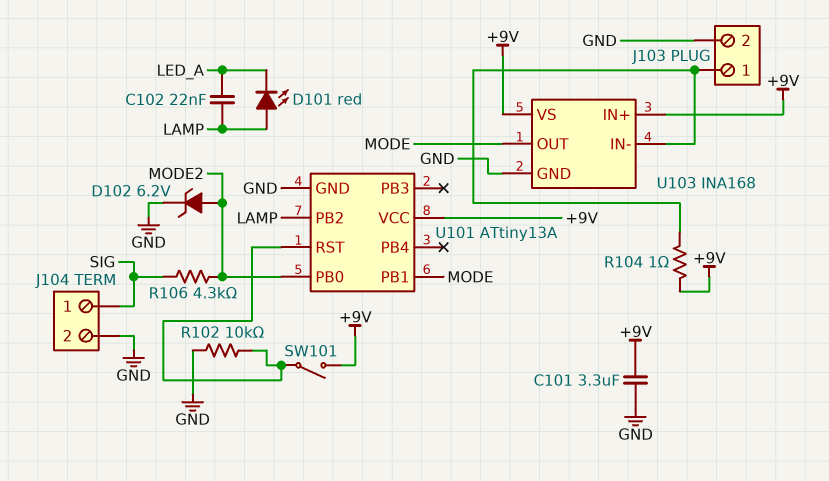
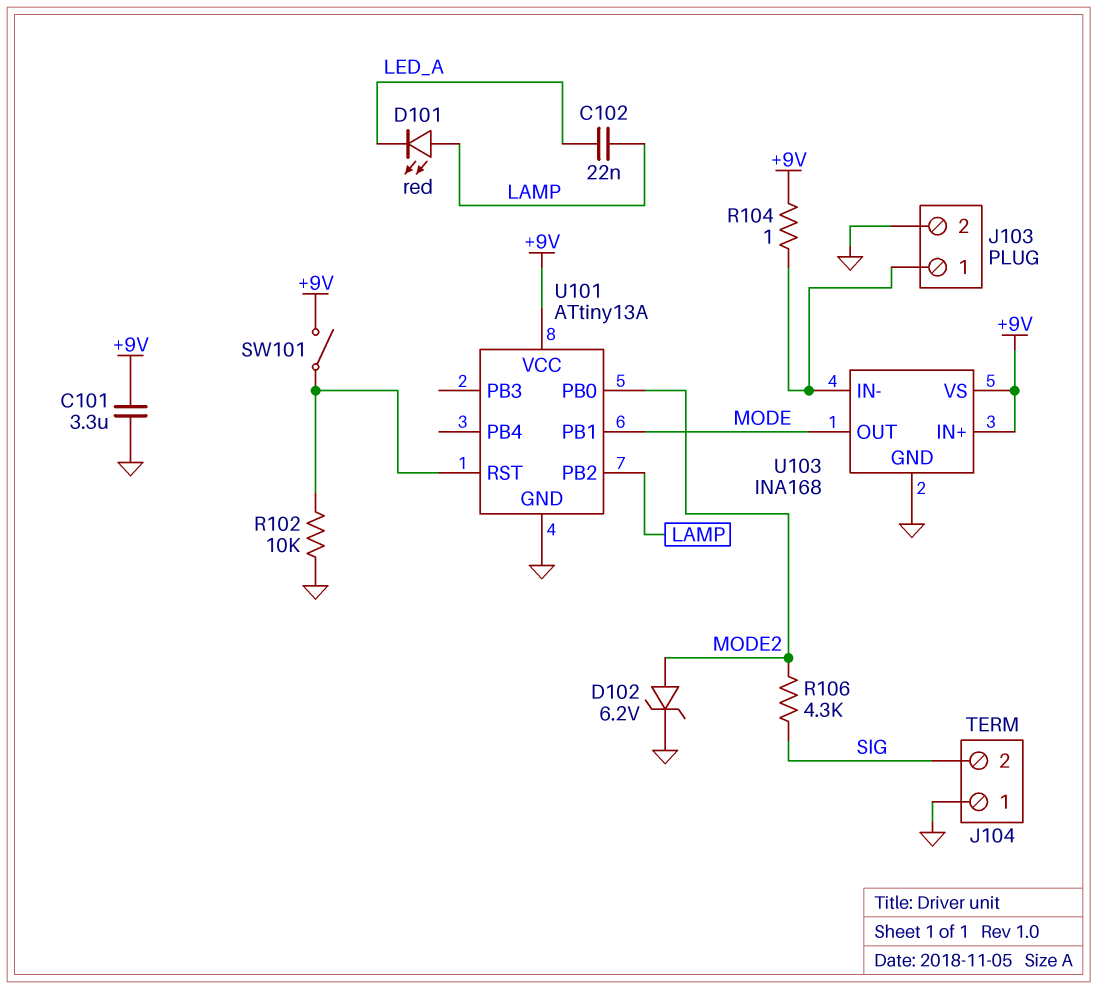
J104 pin 1: SIG -> GND
J104 pin 2: GND -> SIG

